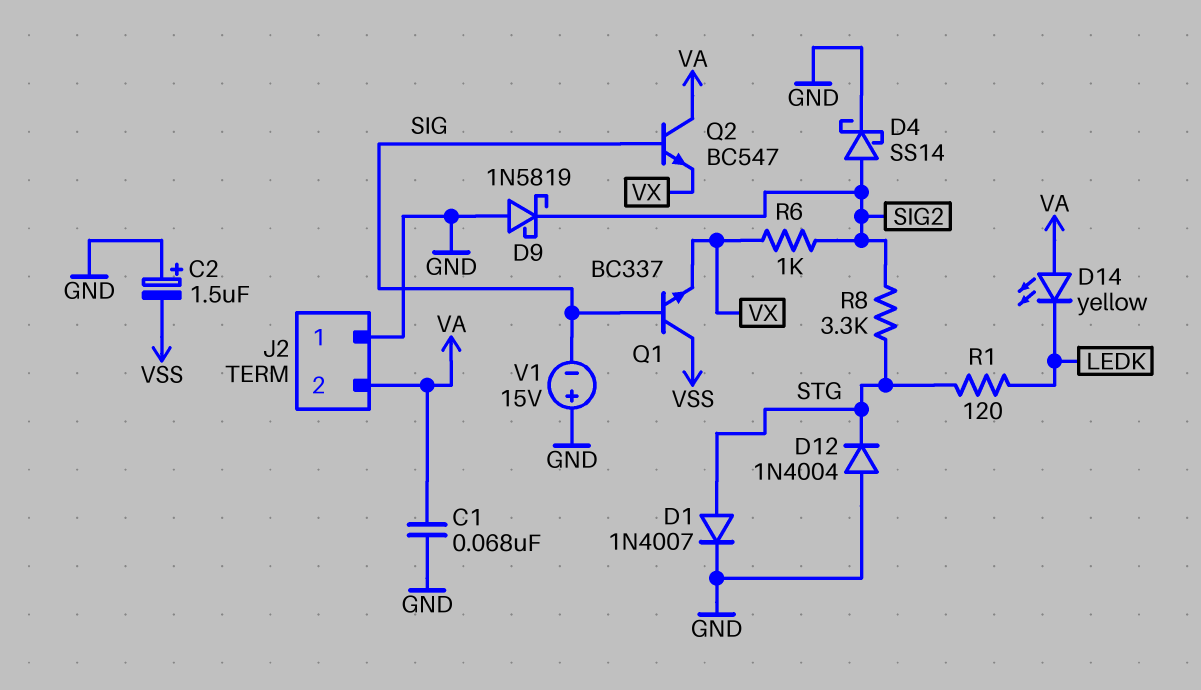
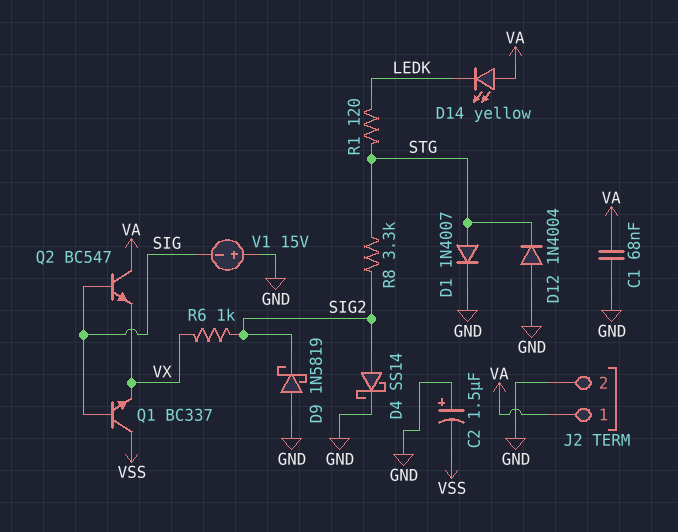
J2 pin 1: GND -> VA
J2 pin 2: VA -> GND

